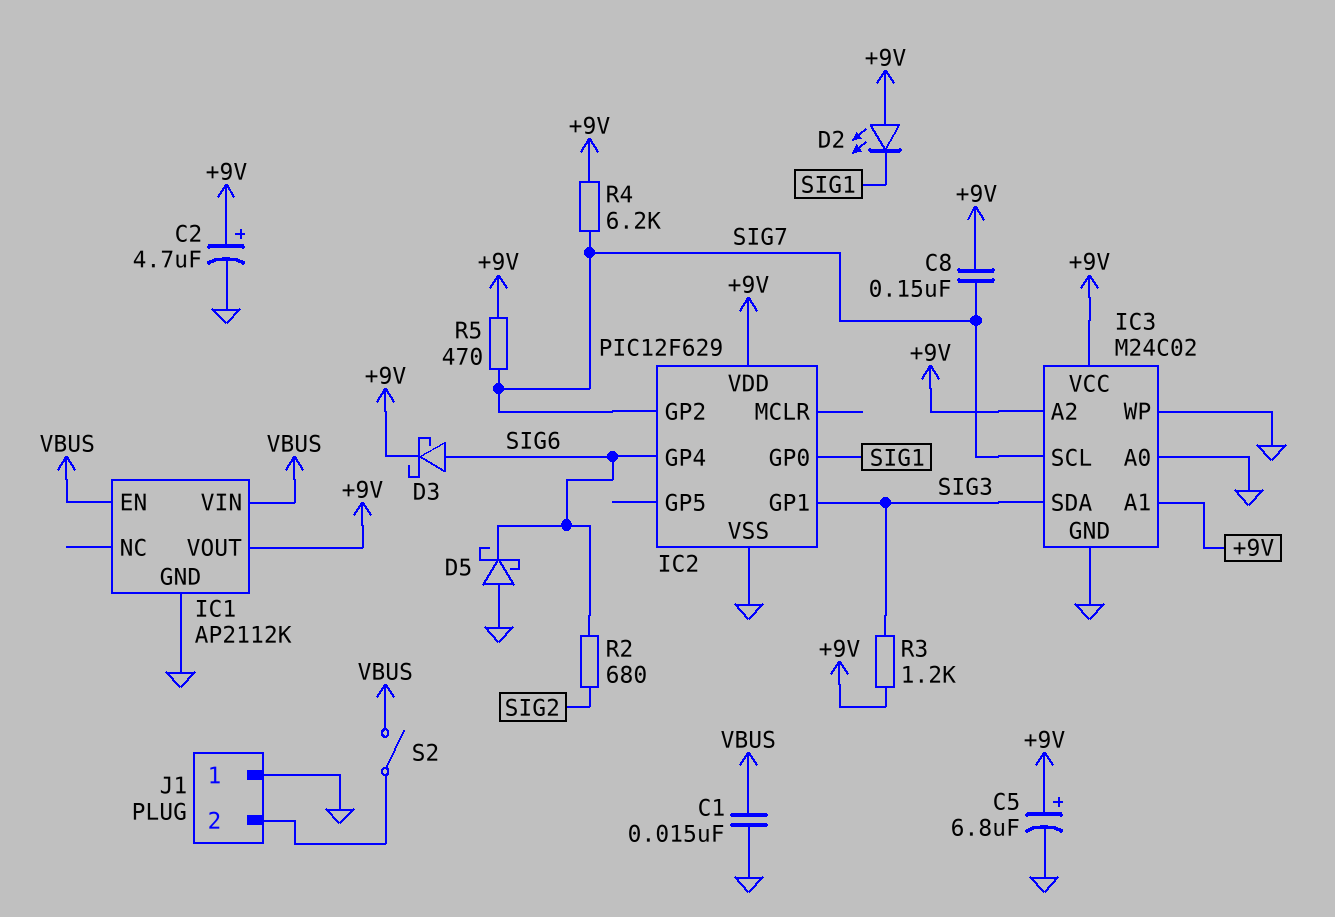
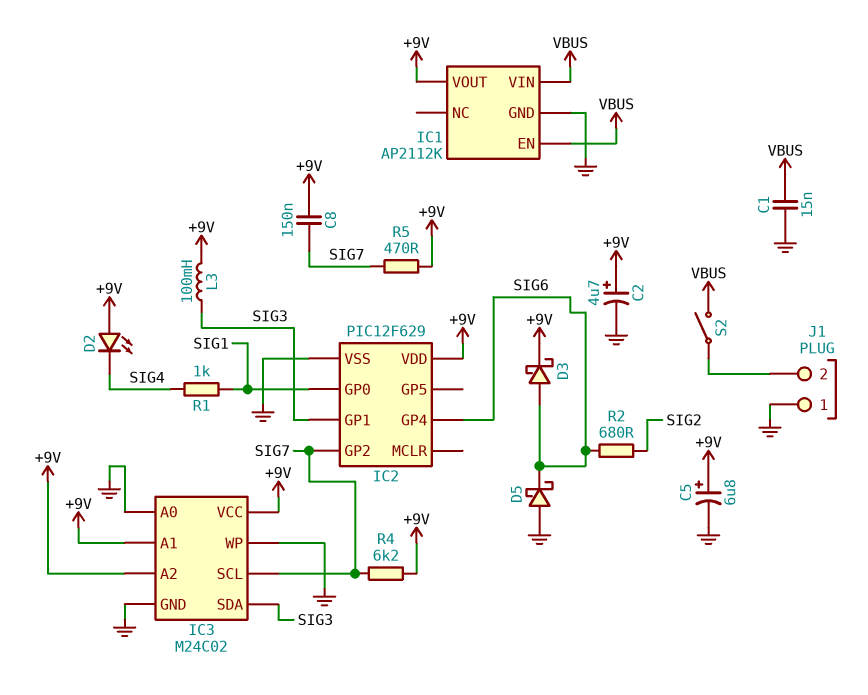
D2: LED (A +9V, K SIG1) -> LED (A +9V, K SIG4)
L3: none -> 100mH (+9V, SIG3)
R1: none -> 1k (SIG1, SIG4)
R3: 1.2k (+9V, SIG3) -> none

